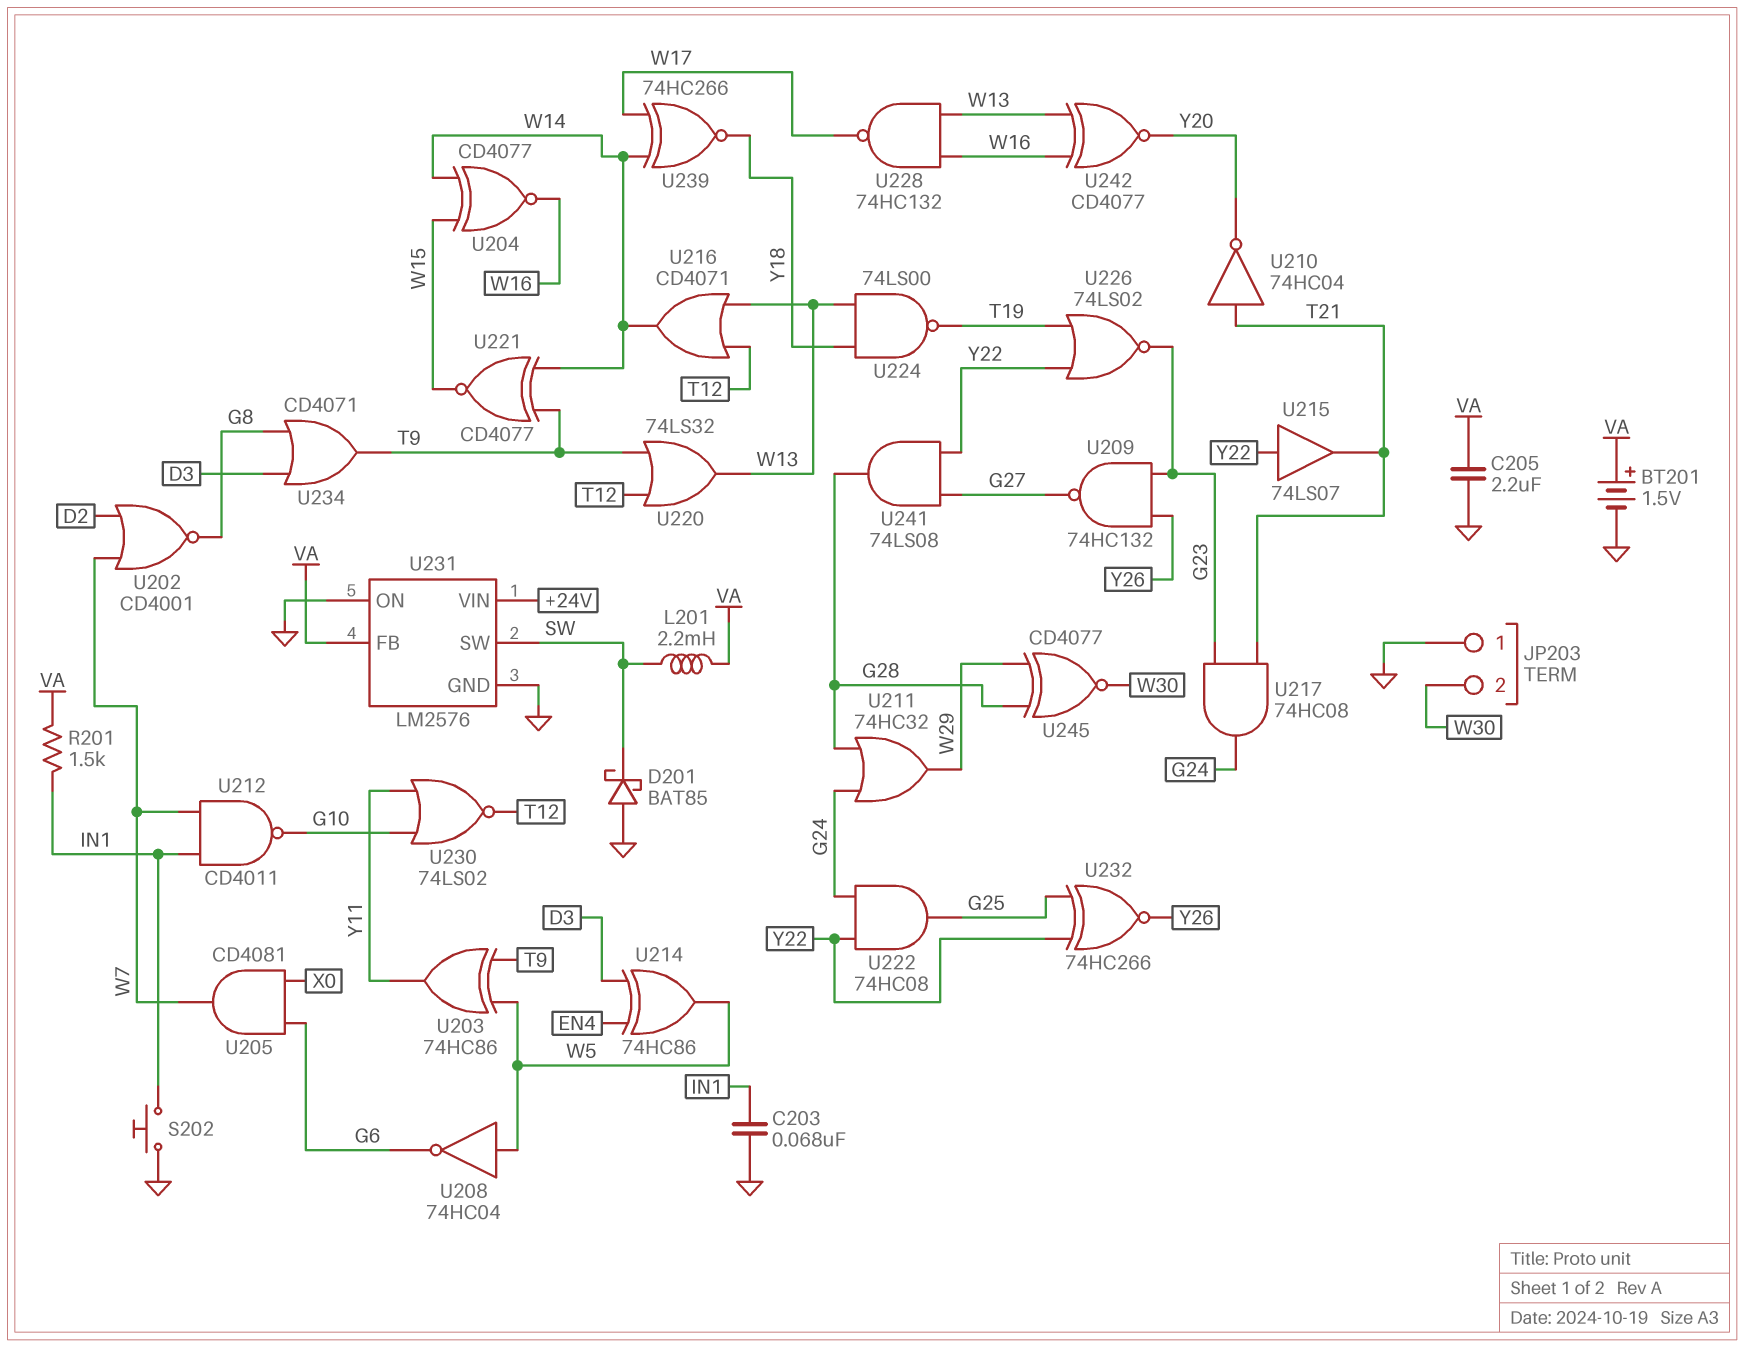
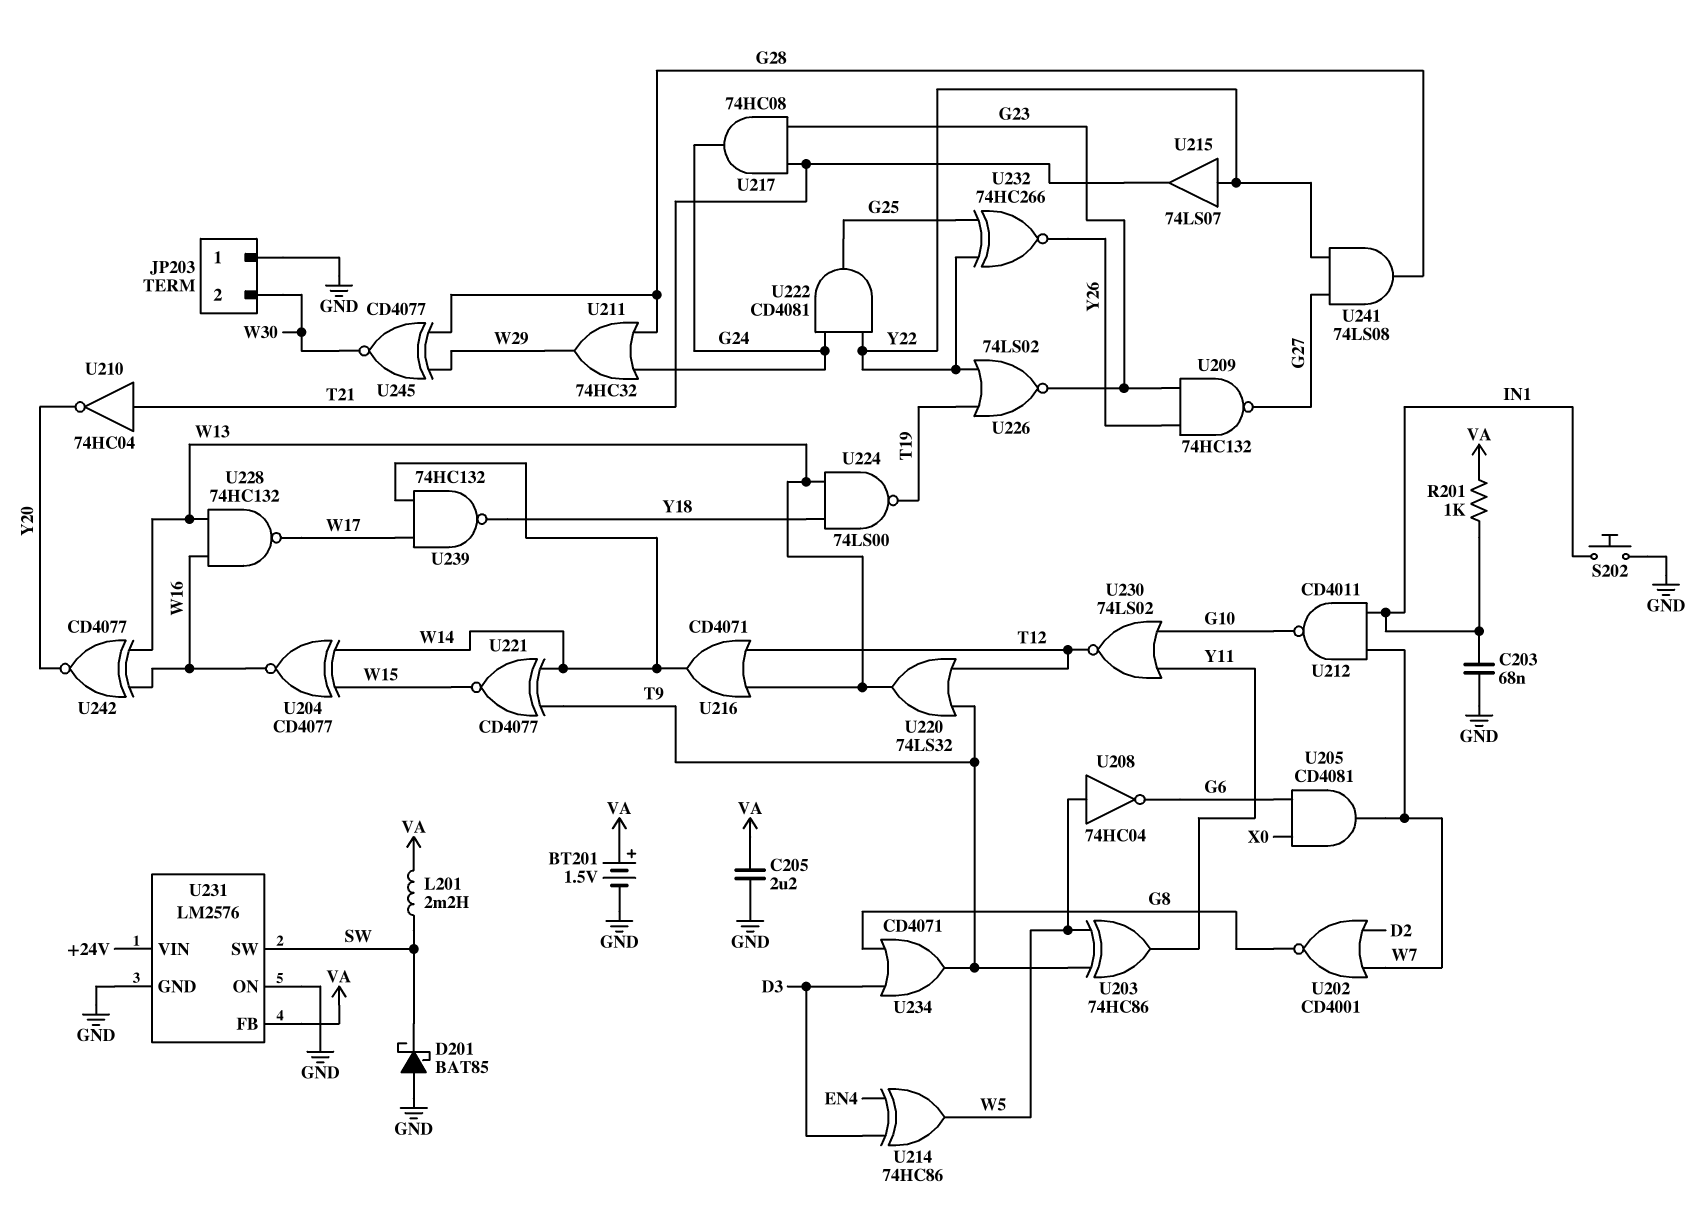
R201: 1.5k (IN1, VA) -> 1k (IN1, VA)
U222: AND 74HC08 (in G24, in Y22, out G25) -> AND CD4081 (in G24, in Y22, out G25)
U239: XNOR 74HC266 (in W14, in W17, out Y18) -> NAND 74HC132 (in W14, in W17, out Y18)

